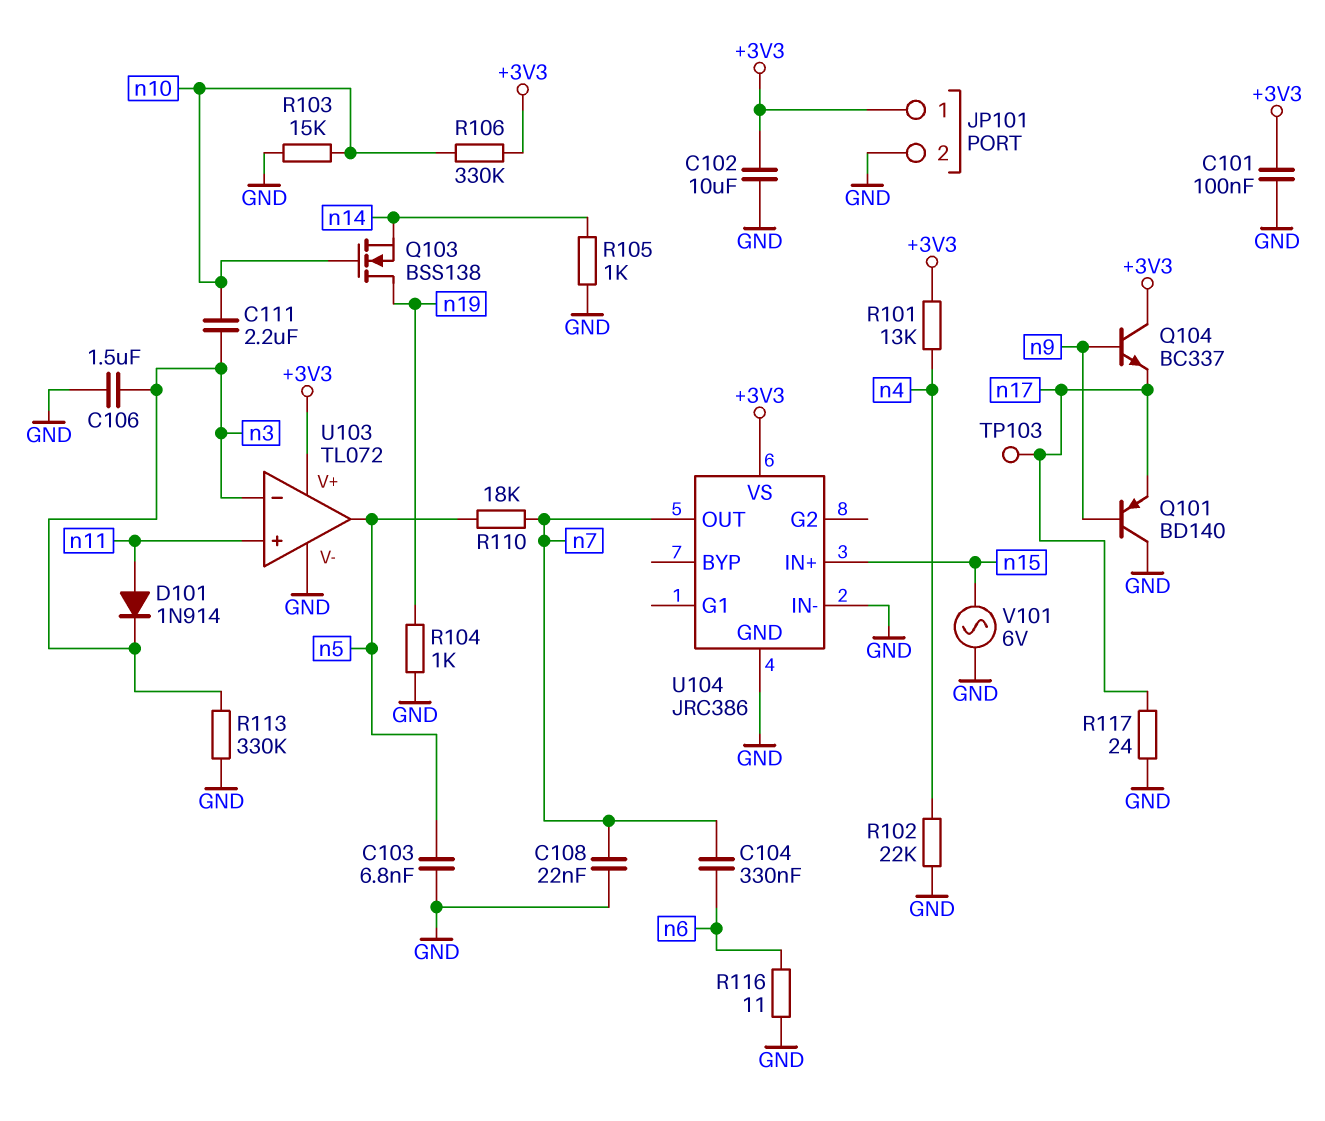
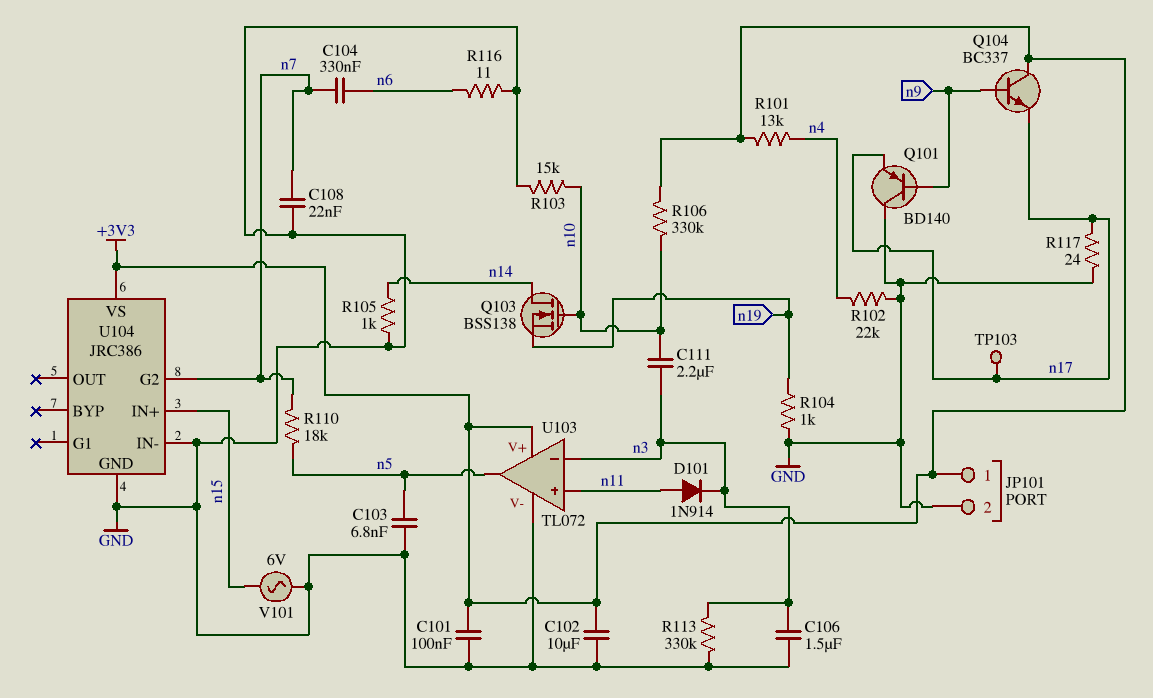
Q103: NMOS BSS138 (G n10, D n19, S n14) -> NMOS BSS138 (G n10, D n14, S n19)
U104 pin G2: none -> n7
U104 pin OUT: n7 -> none

